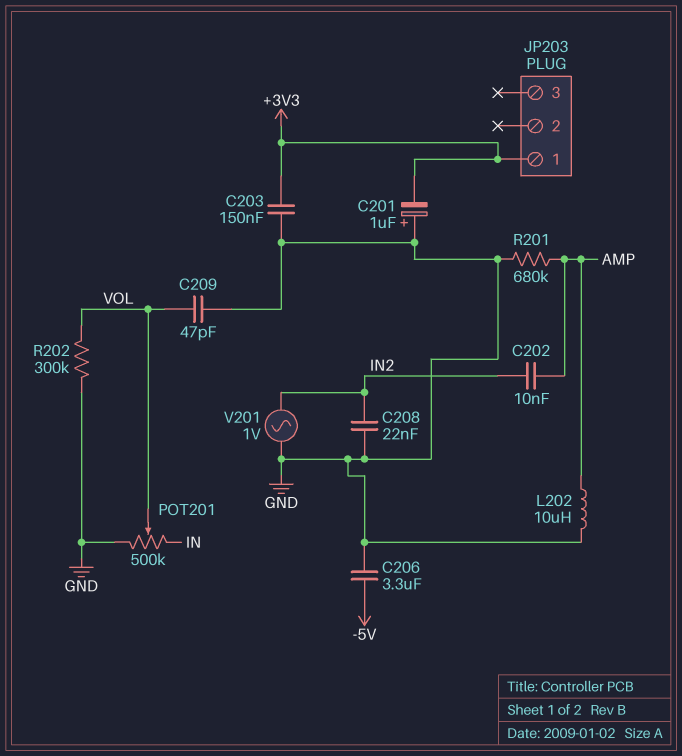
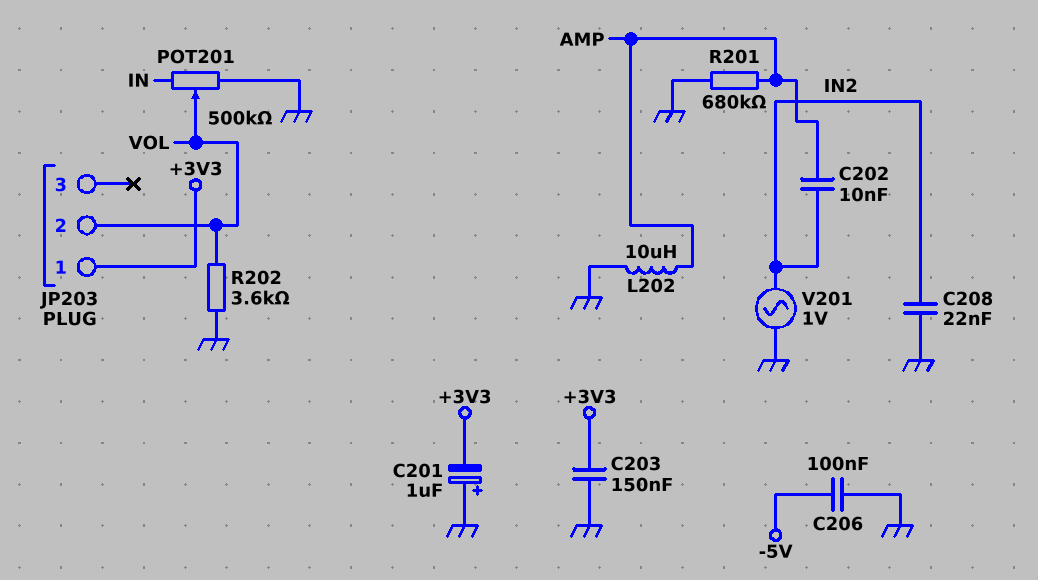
C206: 3.3uF (-5V, GND) -> 100nF (-5V, GND)
C209: 47pF (GND, VOL) -> none
JP203 pin 2: none -> VOL
R202: 300k (GND, VOL) -> 3.6k (GND, VOL)

